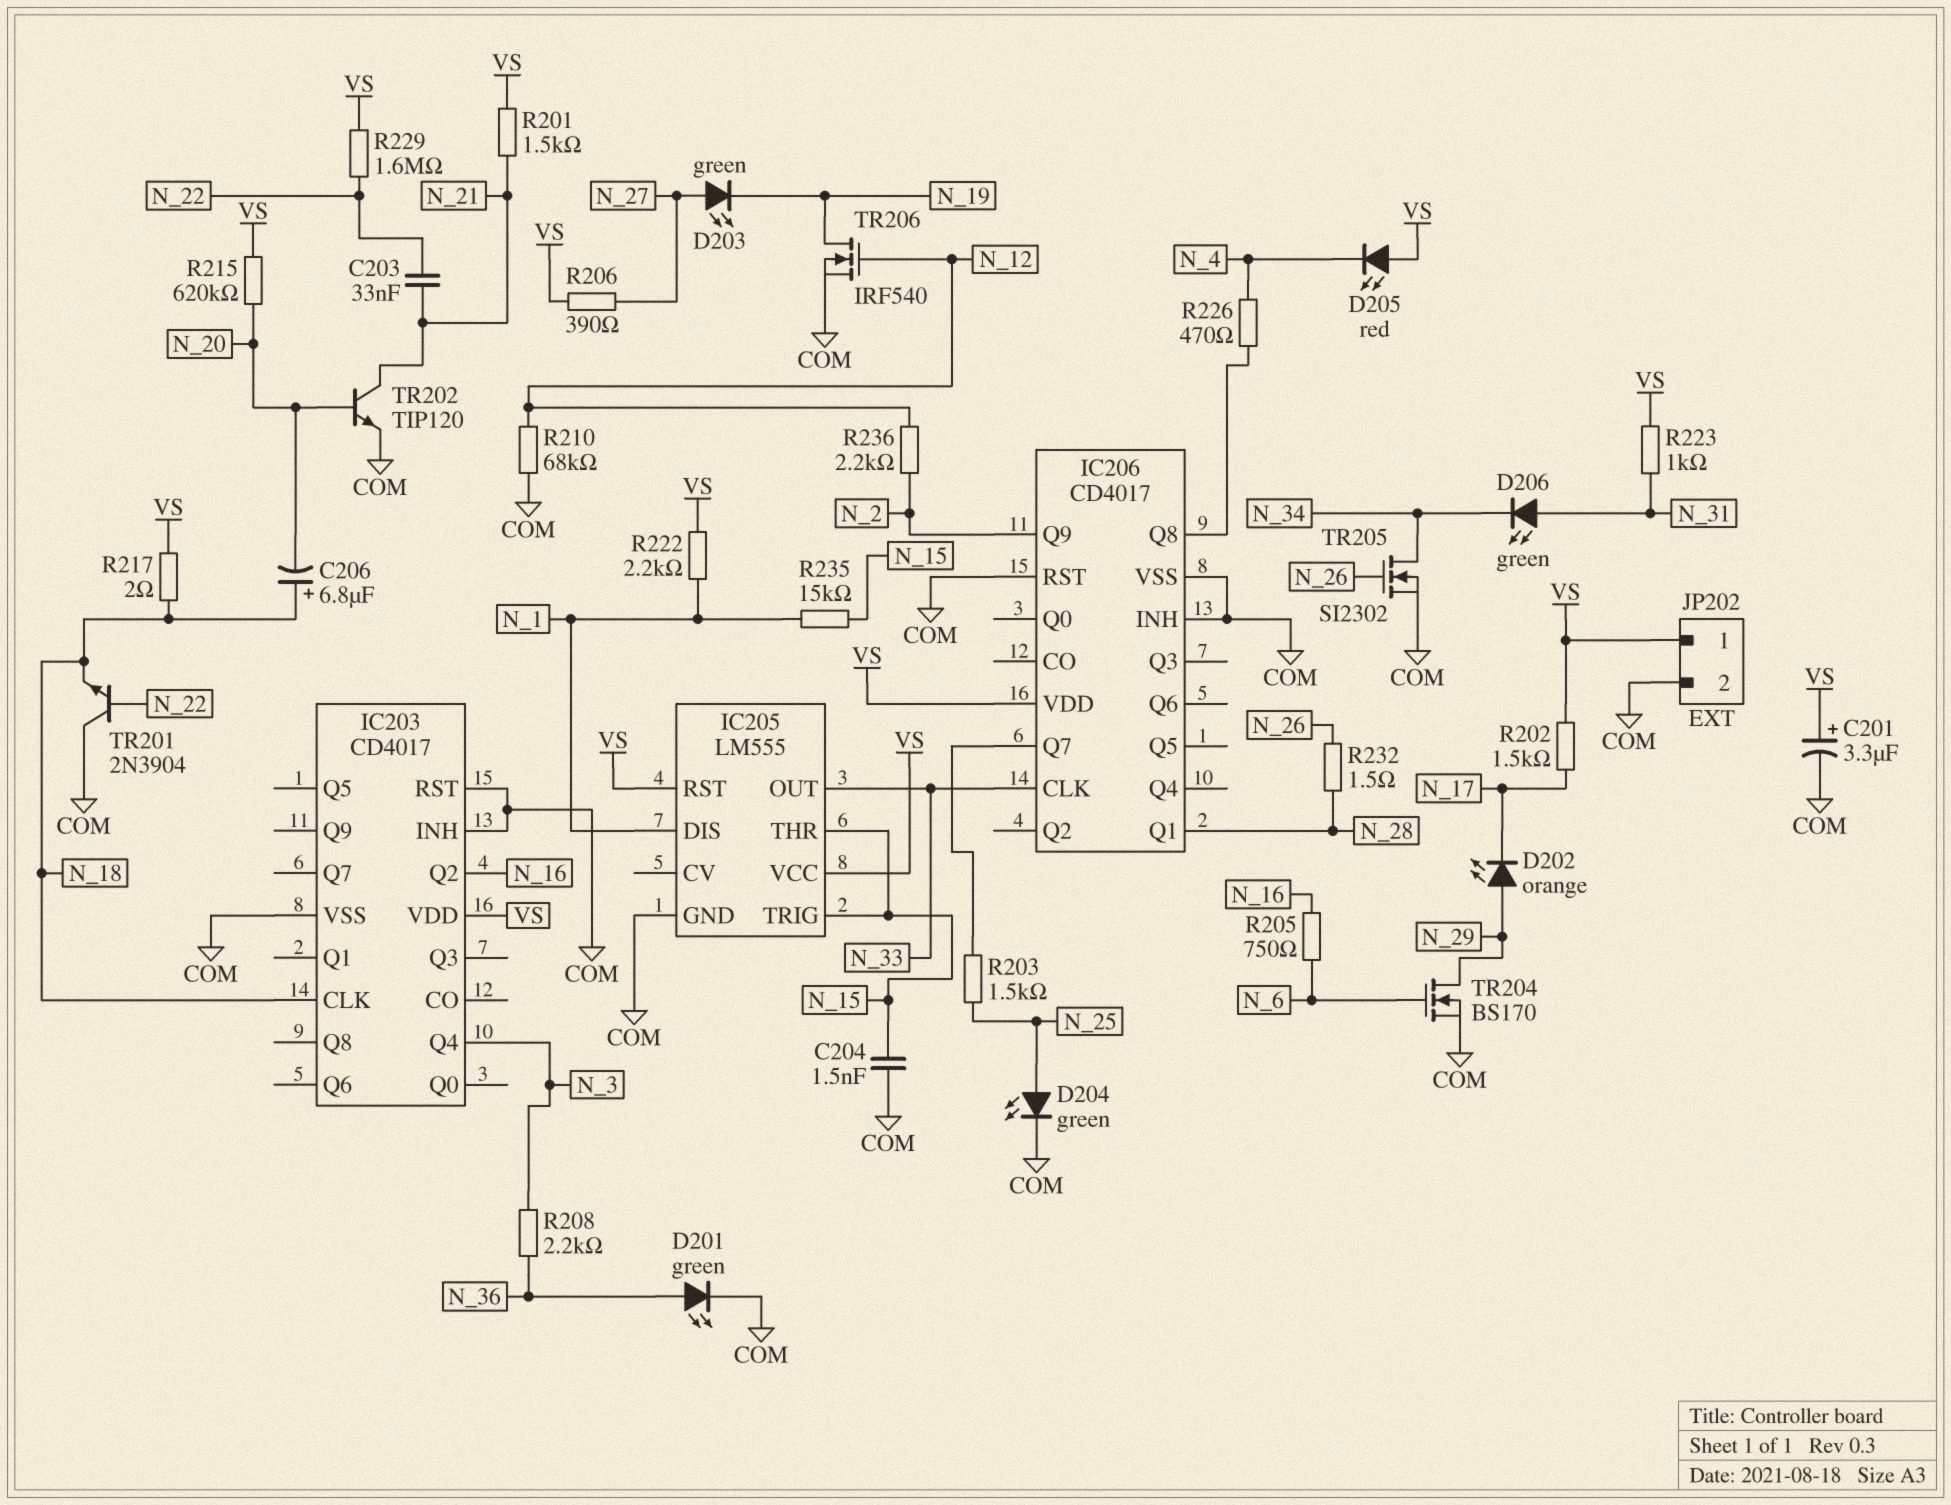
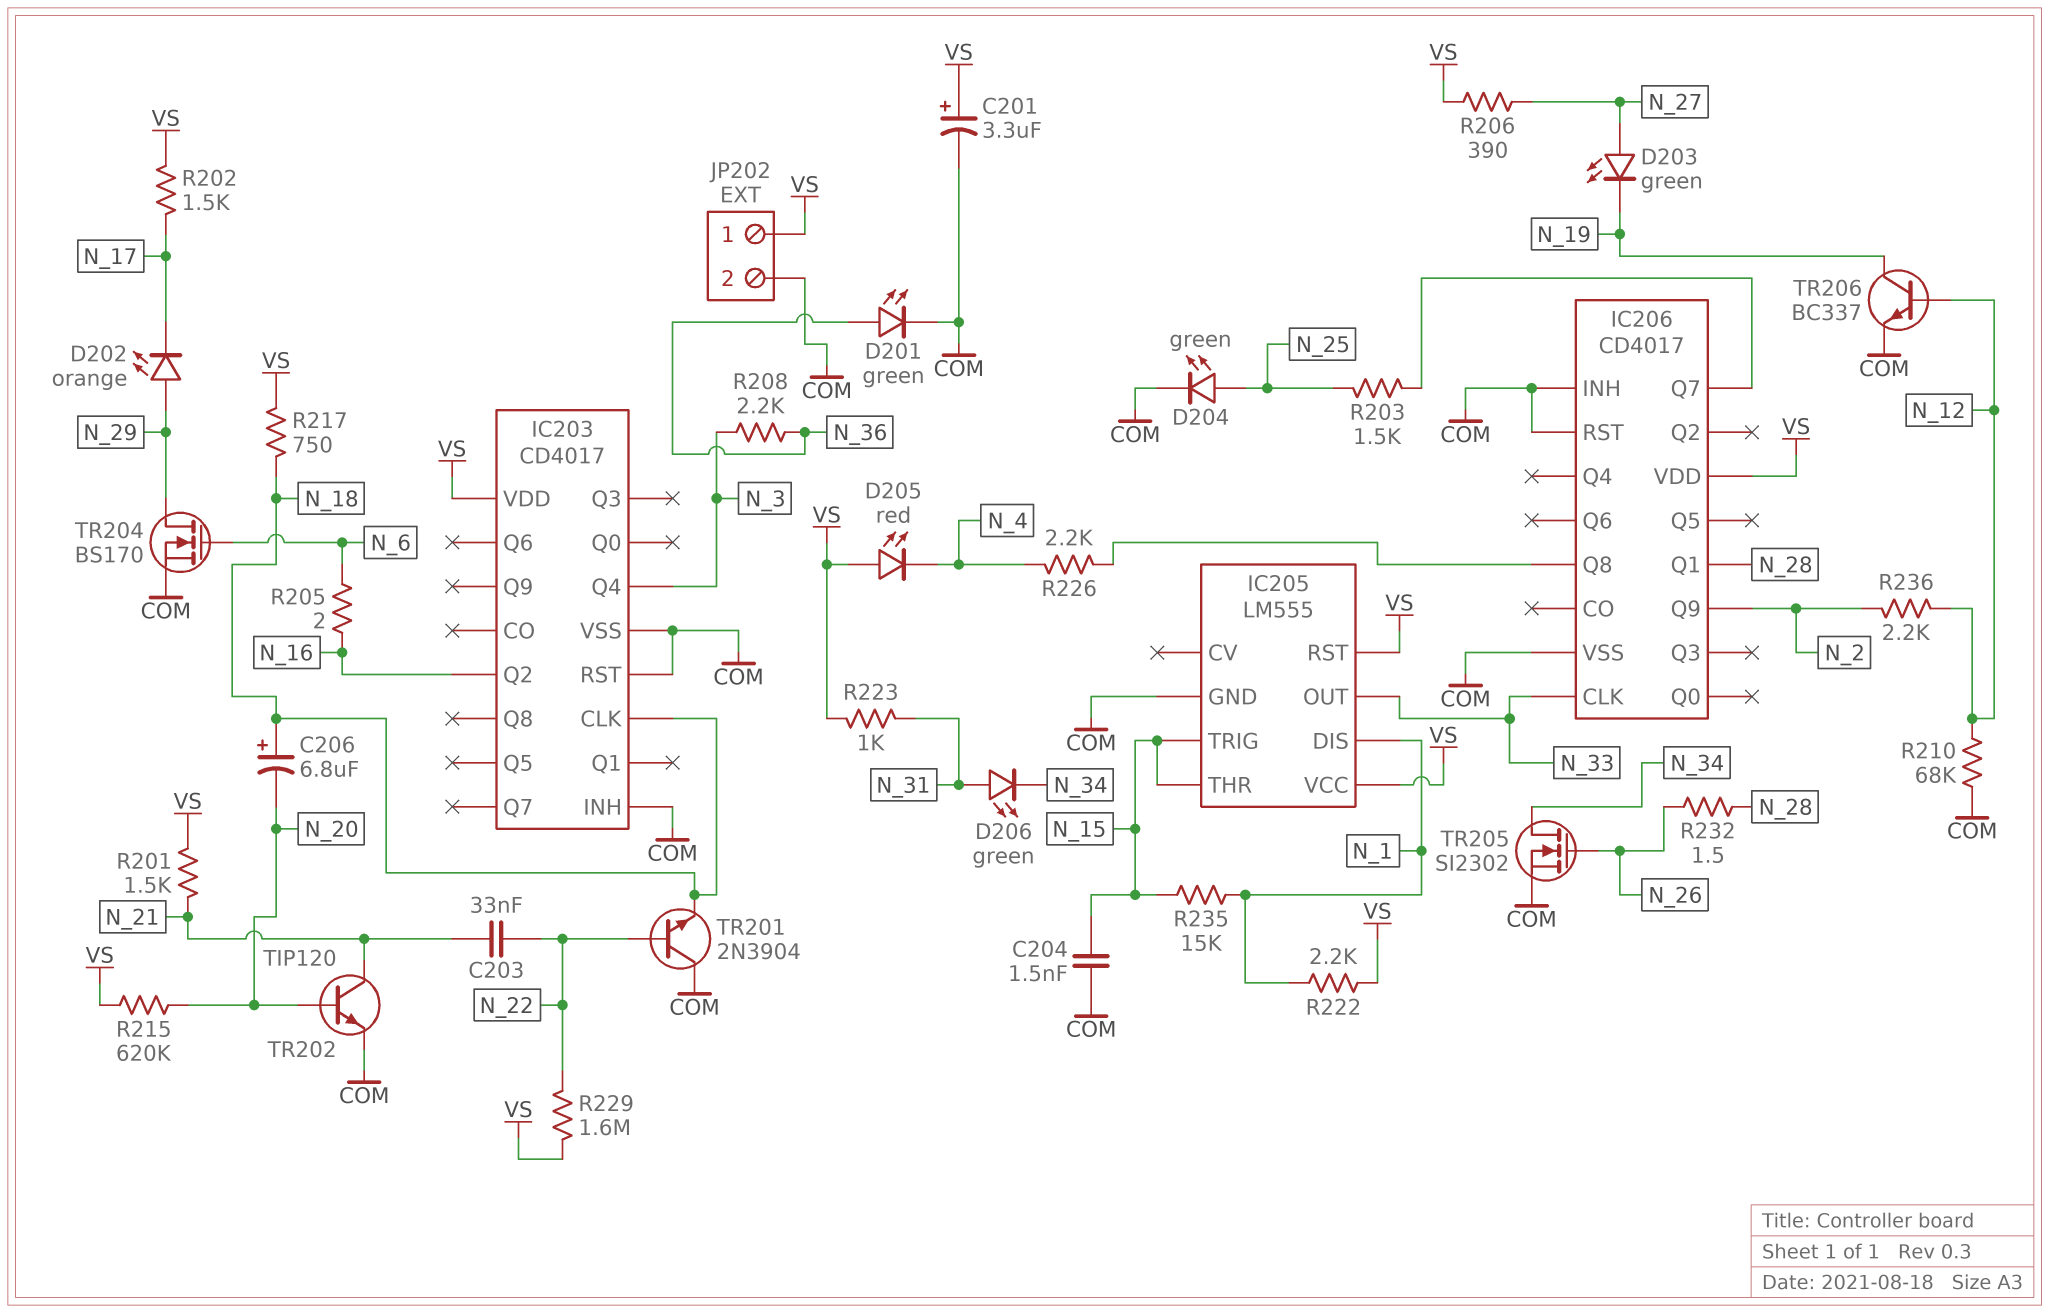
R205: 750 (N_6, N_16) -> 2 (N_6, N_16)
R217: 2 (N_18, VS) -> 750 (N_18, VS)
R226: 470 (IC206/Q8, N_4) -> 2.2k (IC206/Q8, N_4)
TR206: NMOS IRF540 (G N_12, D N_19, S COM) -> NPN BC337 (B N_12, C N_19, E COM)

